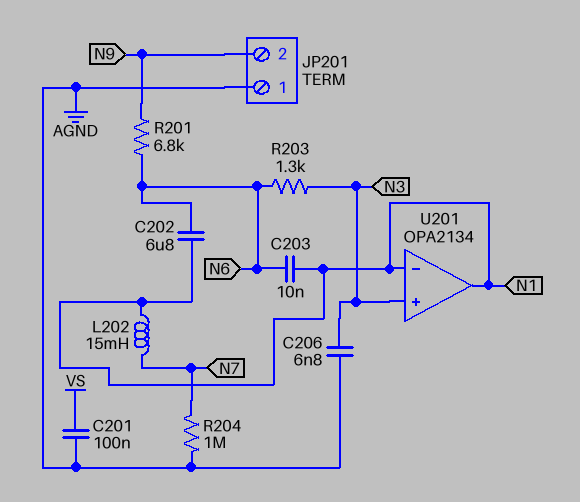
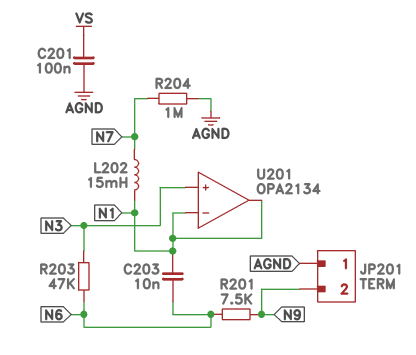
C202: 6.8uF (N1, N6) -> none
C206: 6.8nF (AGND, N3) -> none
R201: 6.8k (N6, N9) -> 7.5k (N6, N9)
R203: 1.3k (N3, N6) -> 47k (N3, N6)

